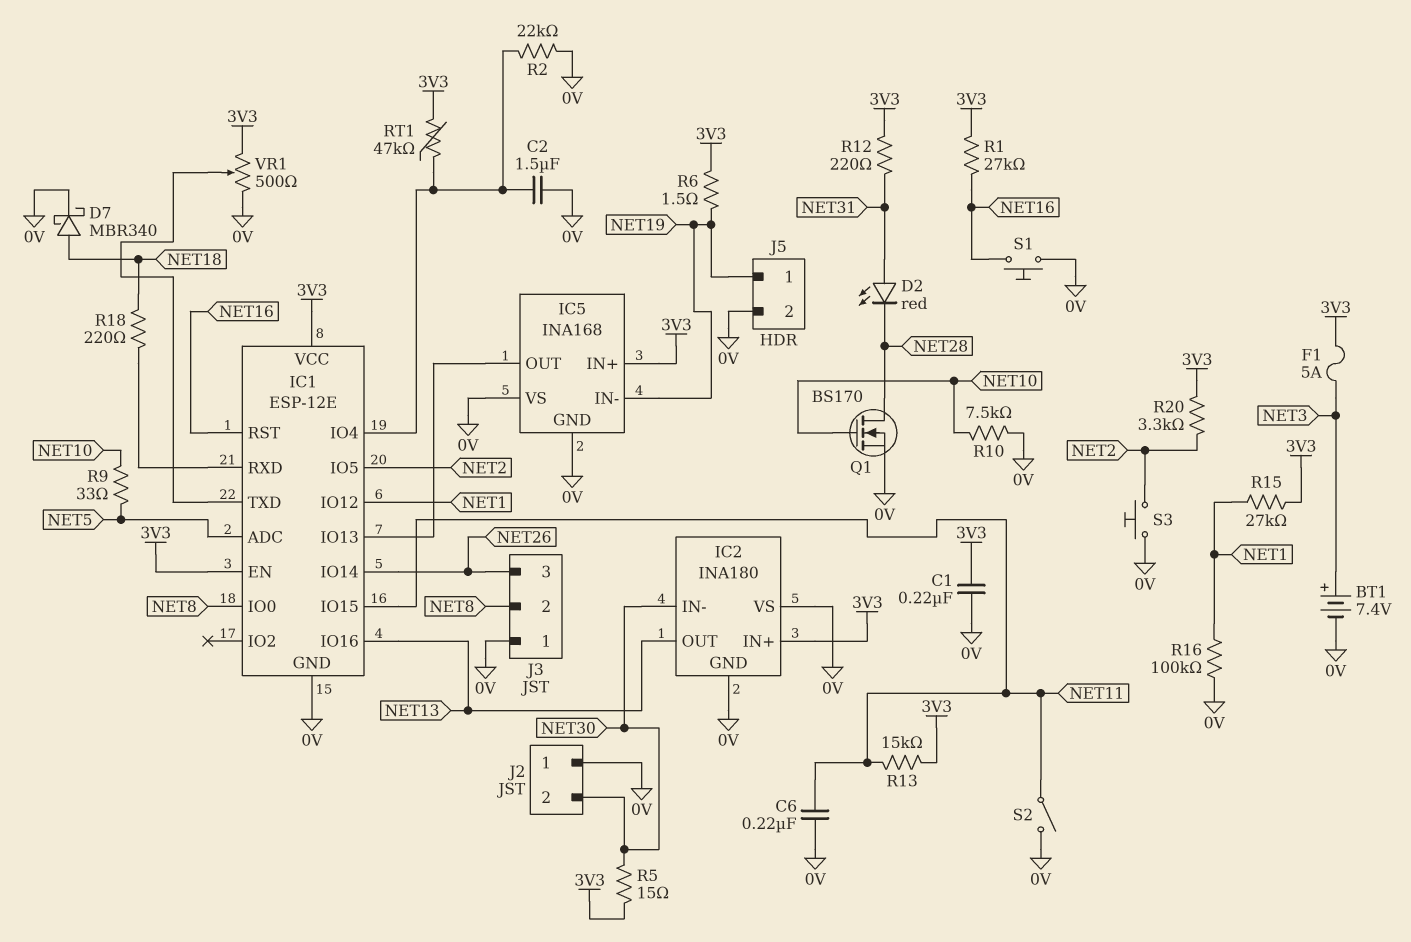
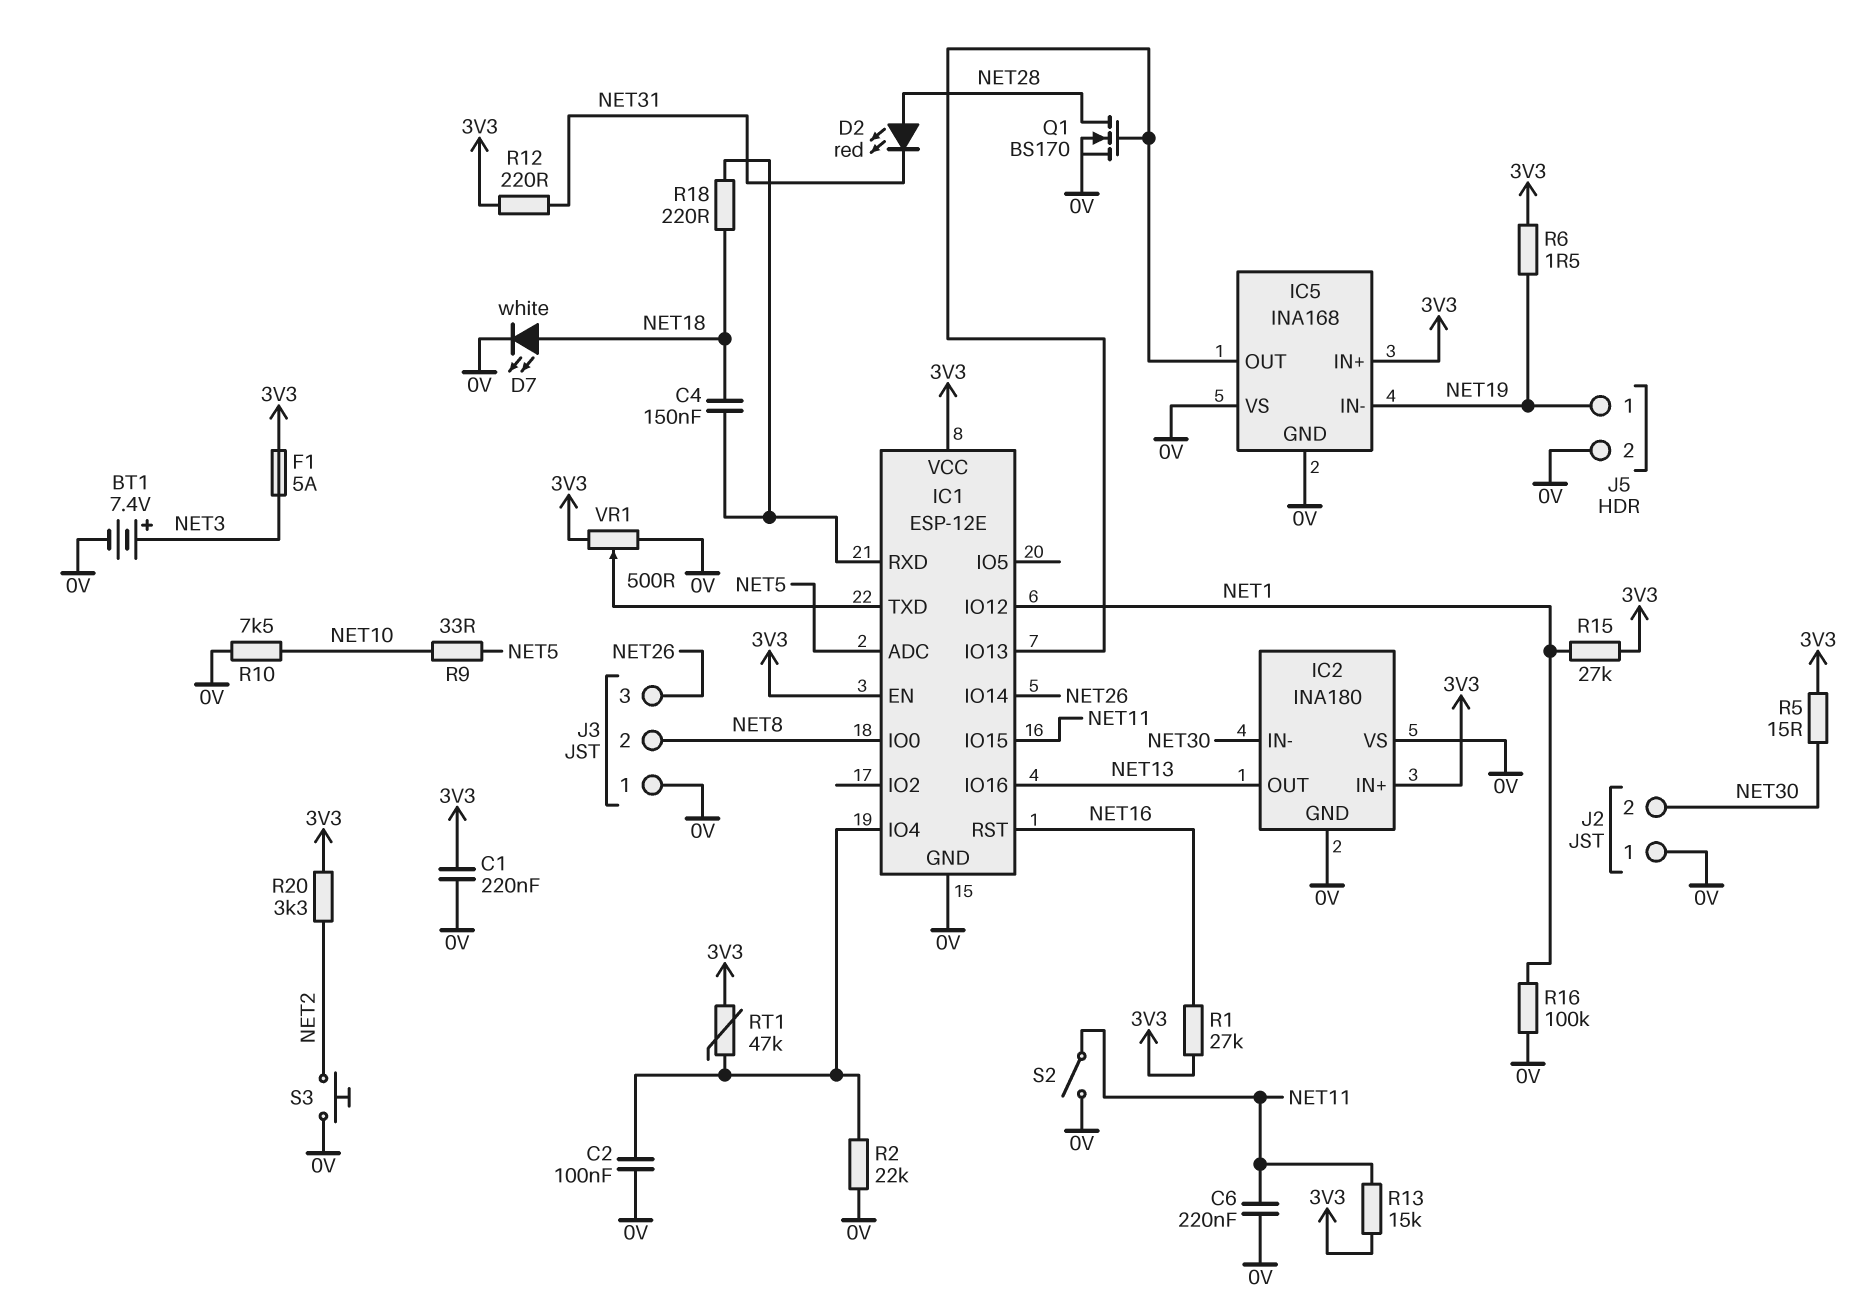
C2: 1.5uF (0V, IC1/IO4) -> 100nF (0V, IC1/IO4)
C4: none -> 150nF (IC1/RXD, NET18)
D2: LED red (A NET31, K NET28) -> LED red (A NET28, K NET31)
D7: schottky MBR340 (A NET18, K 0V) -> LED white (A NET18, K 0V)
IC1 pin IO5: NET2 -> none
Q1: NMOS BS170 (G NET10, D NET28, S 0V) -> NMOS BS170 (G IC1/IO13, D NET28, S 0V)
S1: button (0V, NET16) -> none

